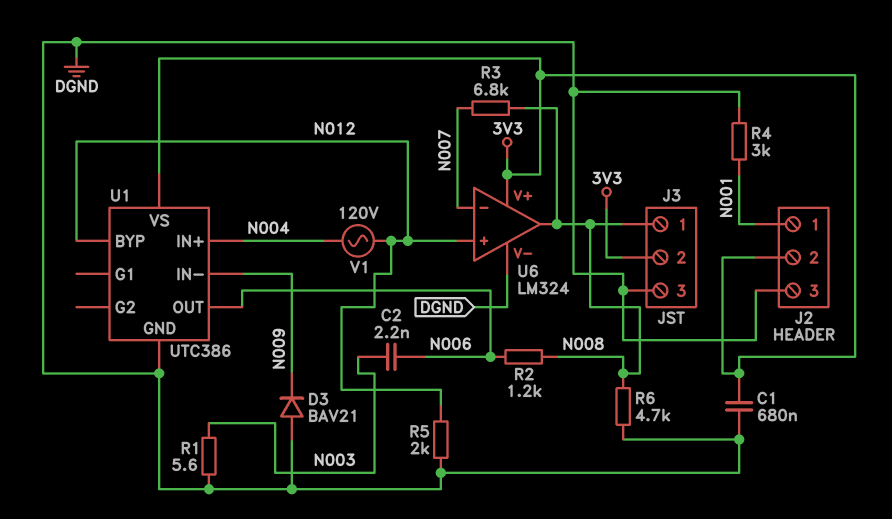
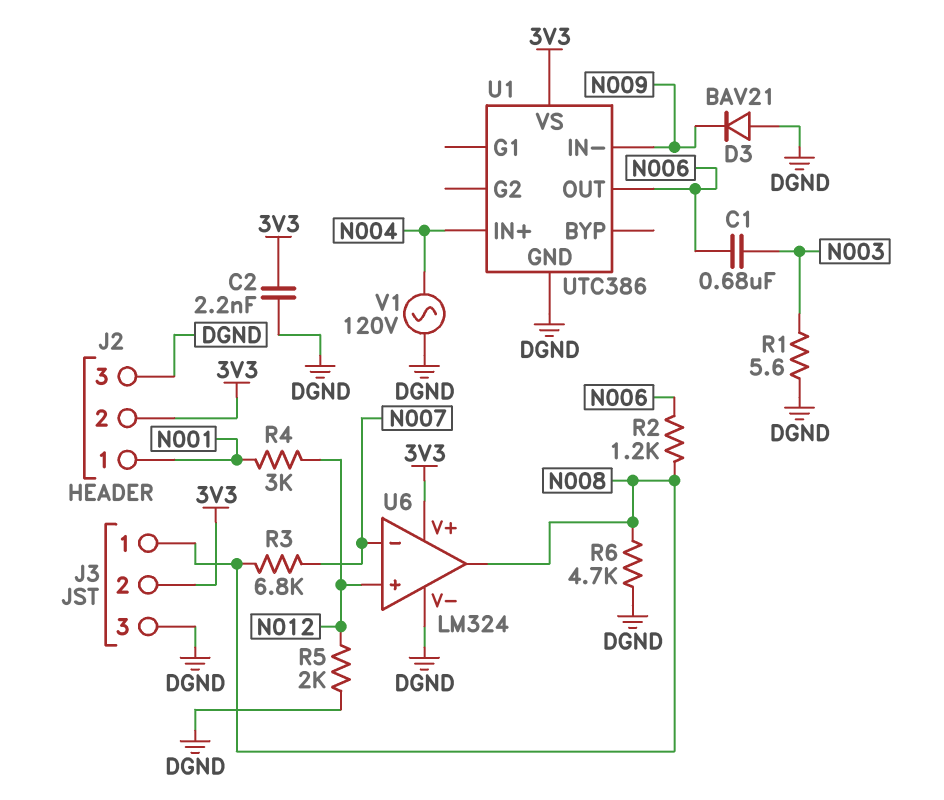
C1: 680nF (3V3, DGND) -> 680nF (N003, N006)
C2: 2.2nF (N003, N006) -> 2.2nF (3V3, DGND)
R4: 3k (DGND, N001) -> 3k (N001, N012)
U1 pin BYP: N012 -> none
V1: AC 120V (N004, N012) -> AC 120V (DGND, N004)

